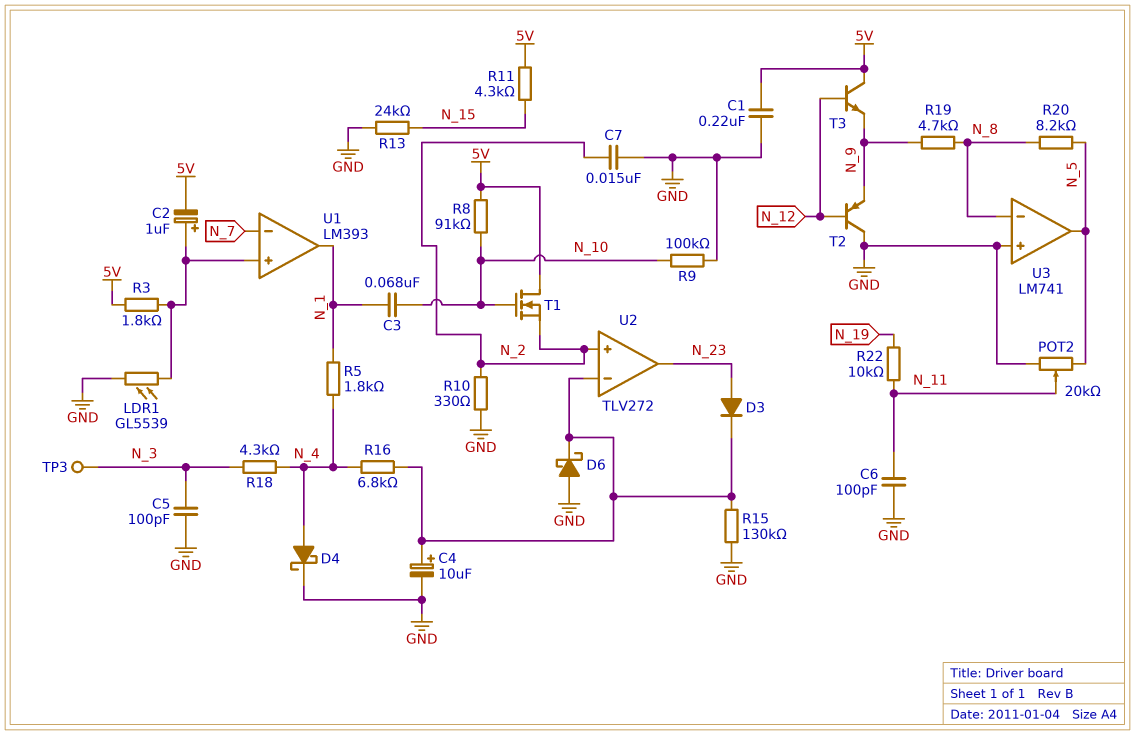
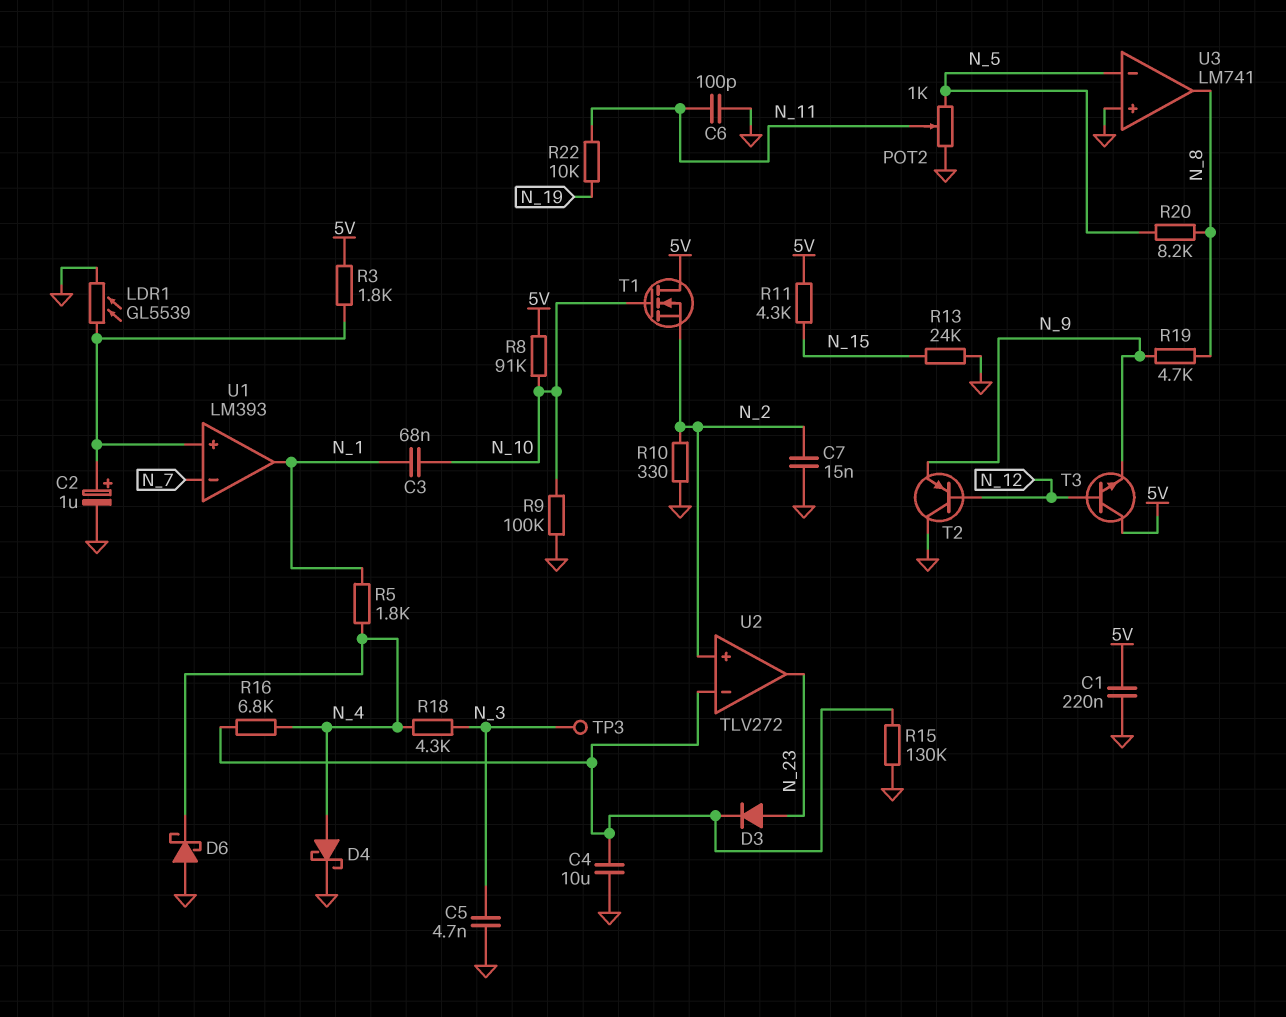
C2: 1uF (plus U1/in+, minus 5V) -> 1uF (plus U1/in+, minus GND)
C4: 10uF (plus U2/in-, minus GND) -> 10uF (GND, U2/in-)
C5: 100pF (GND, N_3) -> 4.7nF (GND, N_3)
D6: schottky (A GND, K U2/in-) -> schottky (A GND, K N_4)
POT2: 20k (GND, N_5, wiper N_11) -> 1k (GND, N_5, wiper N_11)
U3 pin in-: N_8 -> N_5
U3 pin out: N_5 -> N_8

